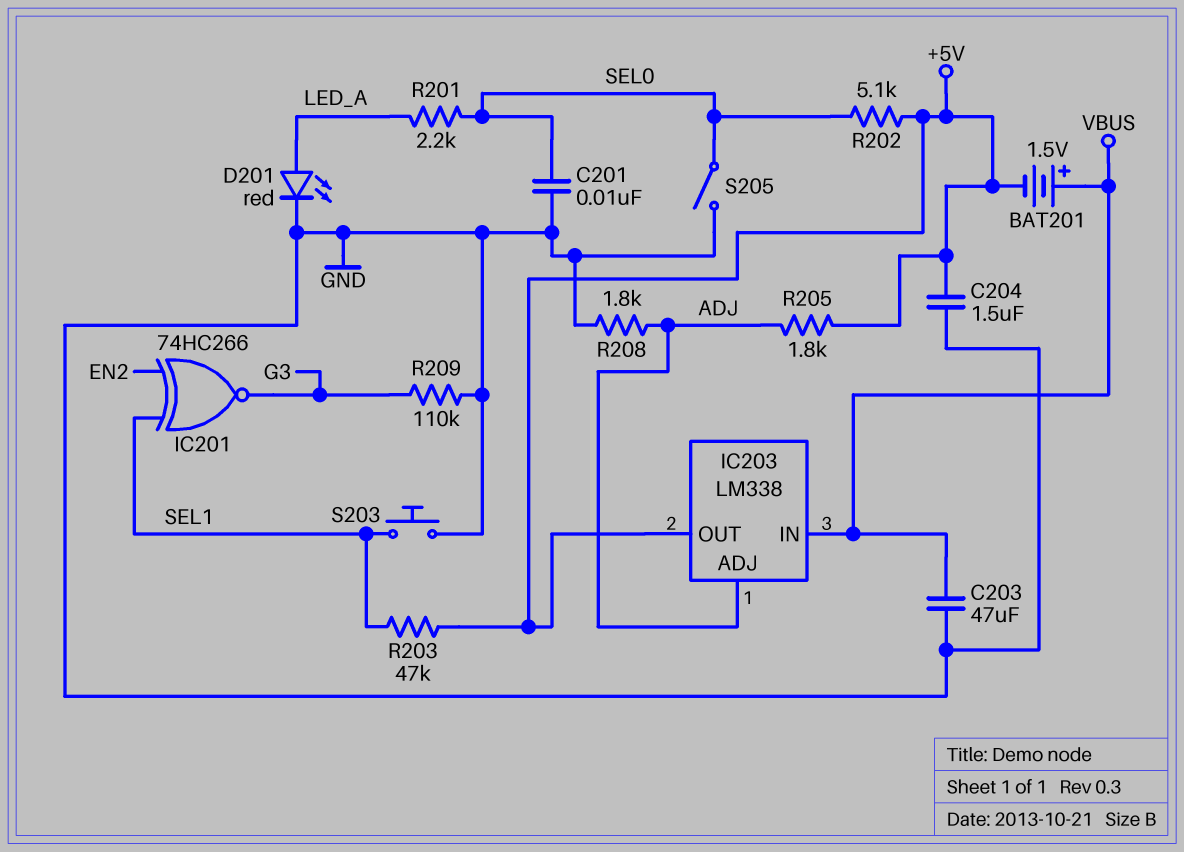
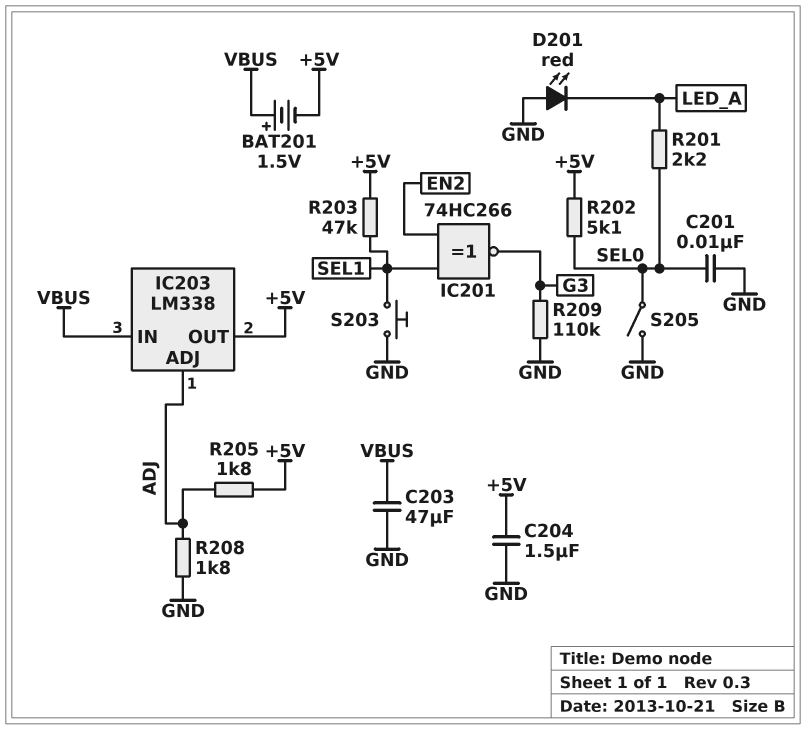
D201: LED red (A LED_A, K GND) -> LED red (A GND, K LED_A)

